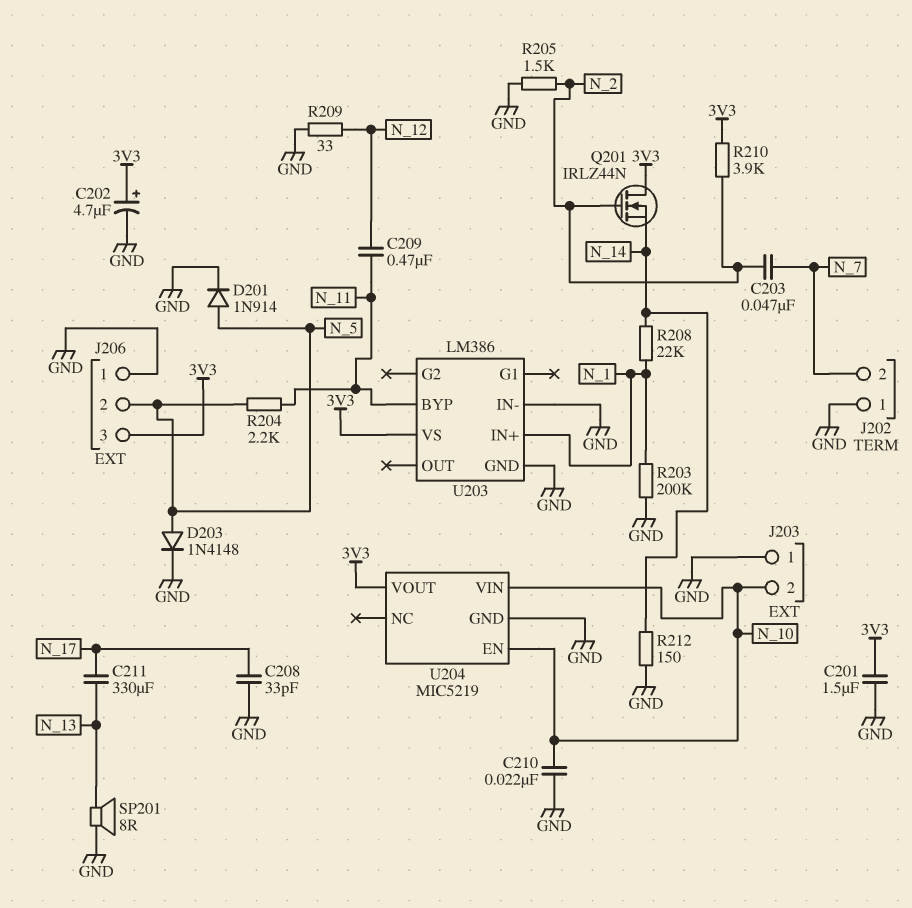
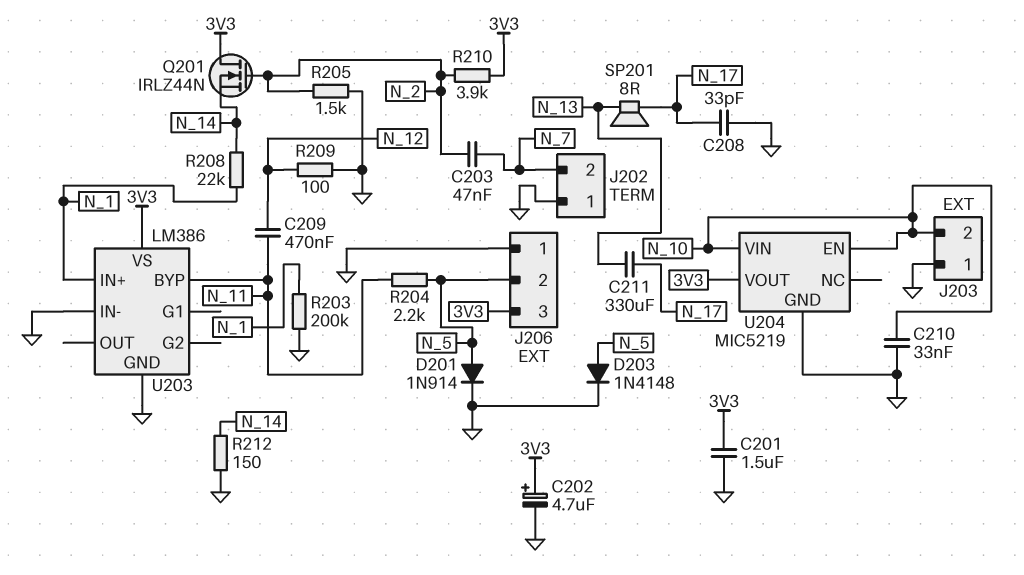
C210: 22nF (GND, N_10) -> 33nF (GND, N_10)
R209: 33 (GND, N_12) -> 100 (GND, N_12)
SP201: speaker 8R (GND, N_13) -> speaker 8R (N_13, N_17)

